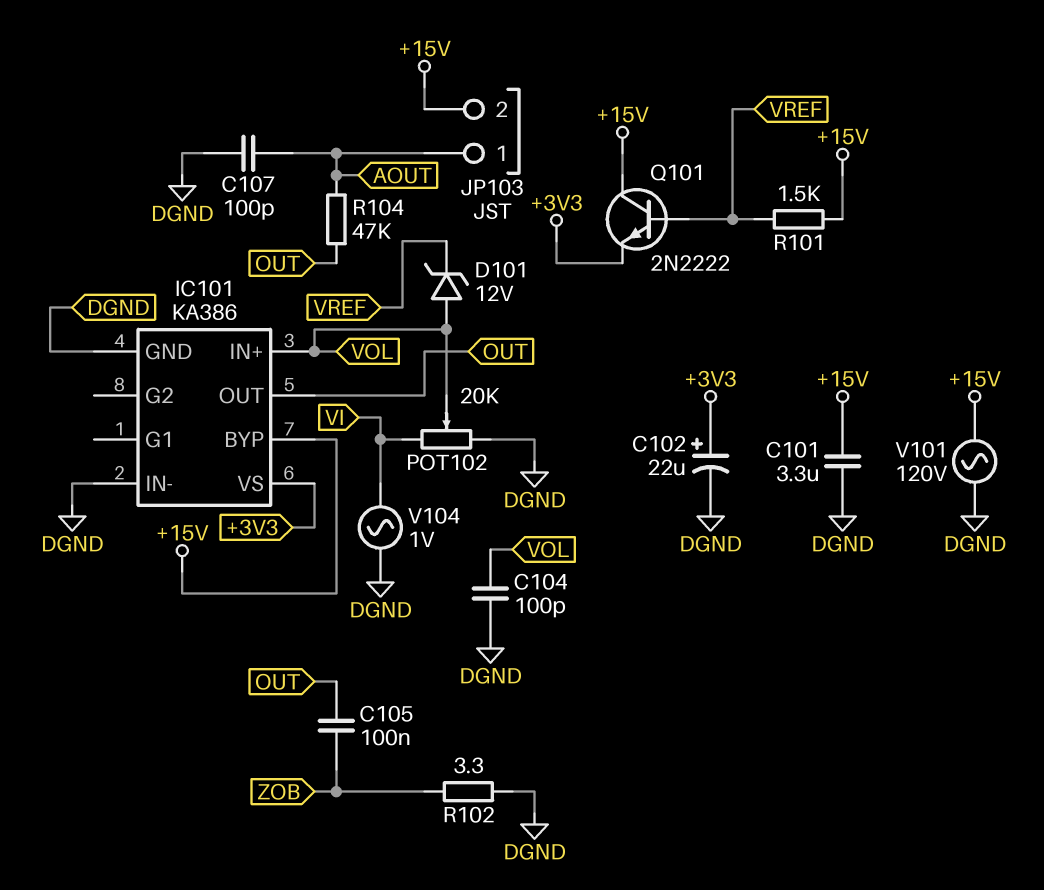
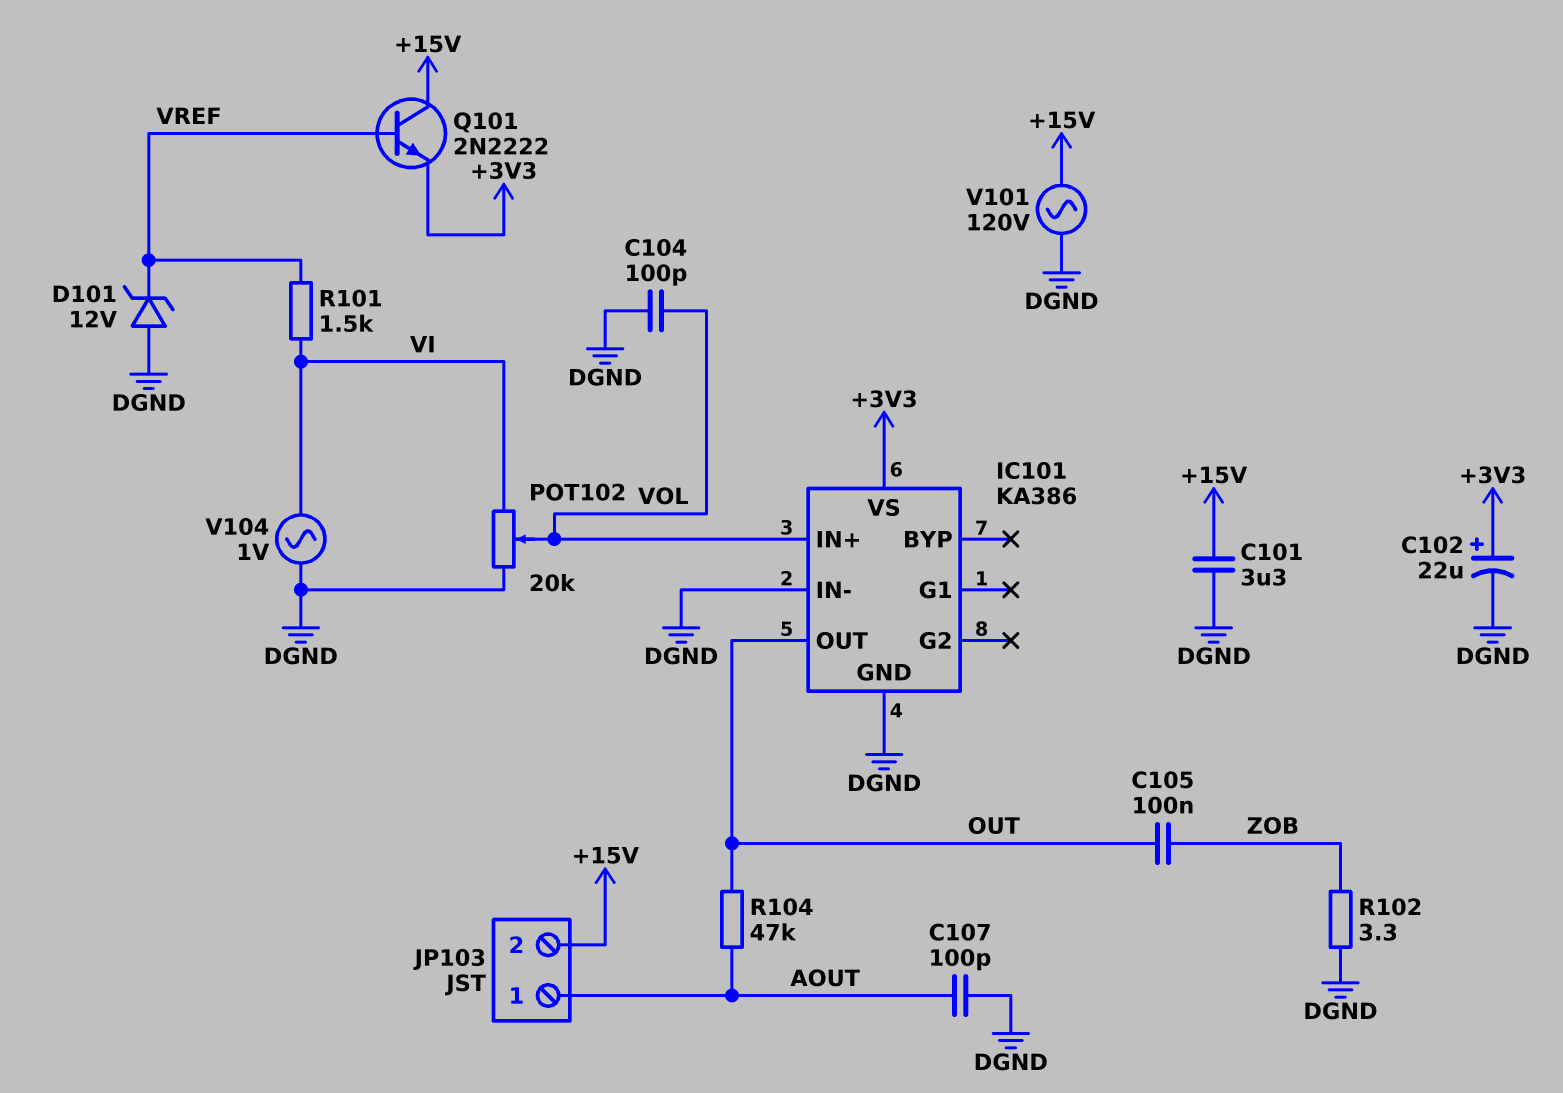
D101: zener 12V (A VOL, K VREF) -> zener 12V (A DGND, K VREF)
IC101 pin BYP: +15V -> none
R101: 1.5k (+15V, VREF) -> 1.5k (VI, VREF)

